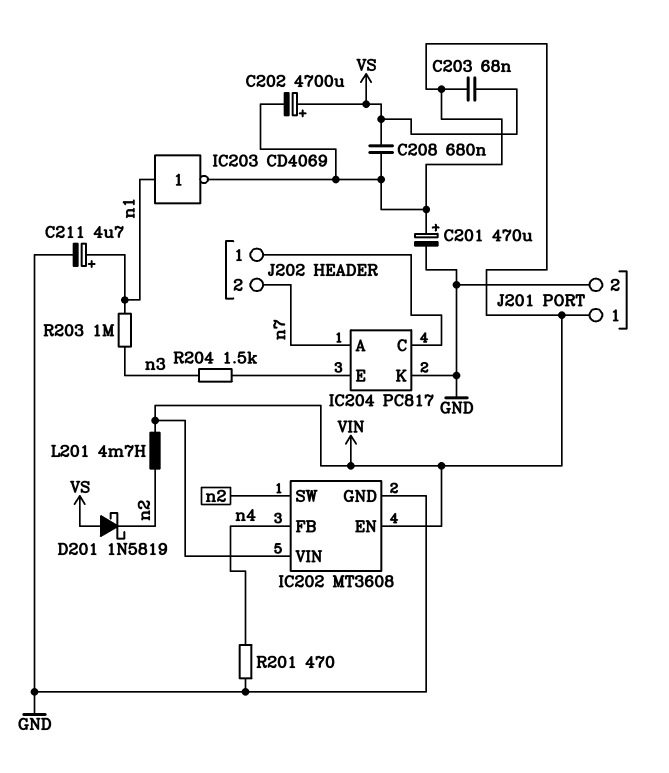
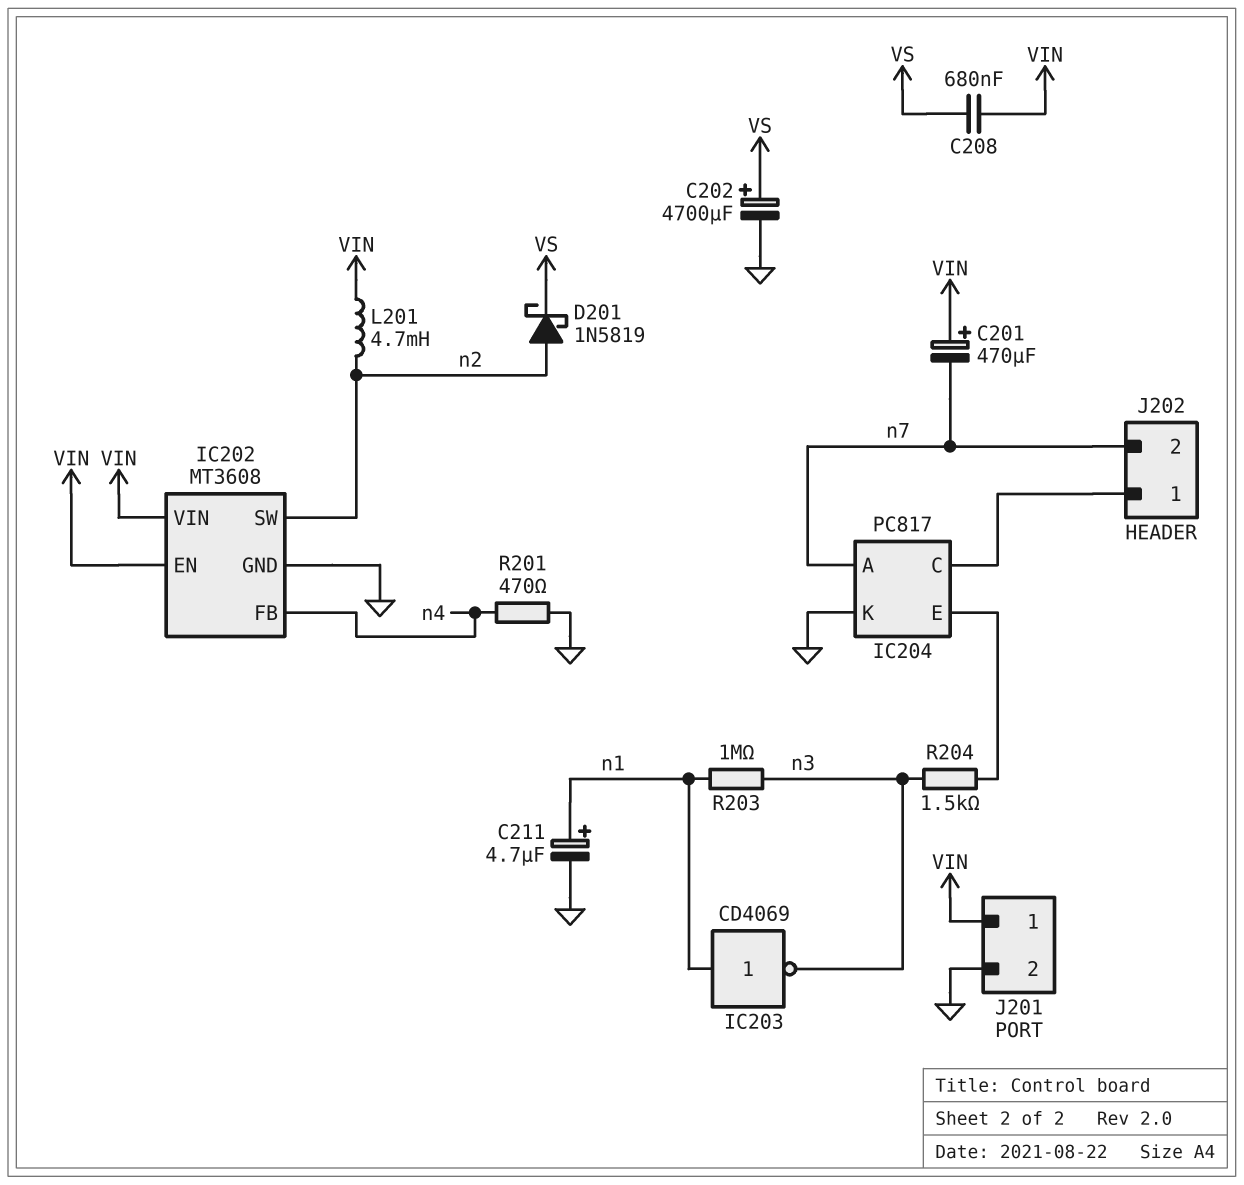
C201: 470uF (plus VIN, minus GND) -> 470uF (plus VIN, minus n7)
C202: 4700uF (plus VS, minus VIN) -> 4700uF (plus VS, minus GND)
C203: 68nF (VIN, VS) -> none
D201: schottky 1N5819 (A VS, K n2) -> schottky 1N5819 (A n2, K VS)
IC203: NOT CD4069 (in n1, out VIN) -> NOT CD4069 (in n1, out n3)

